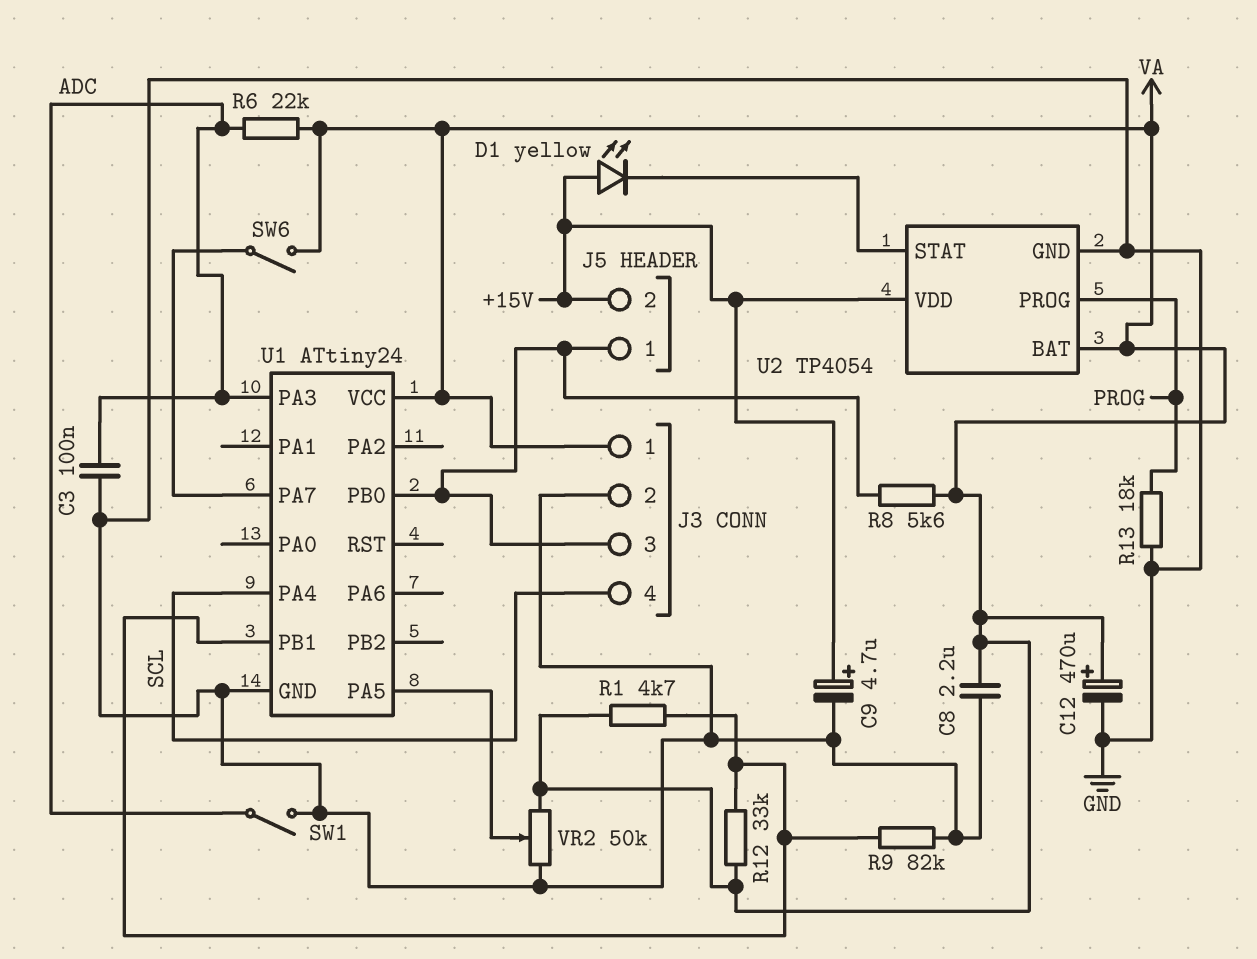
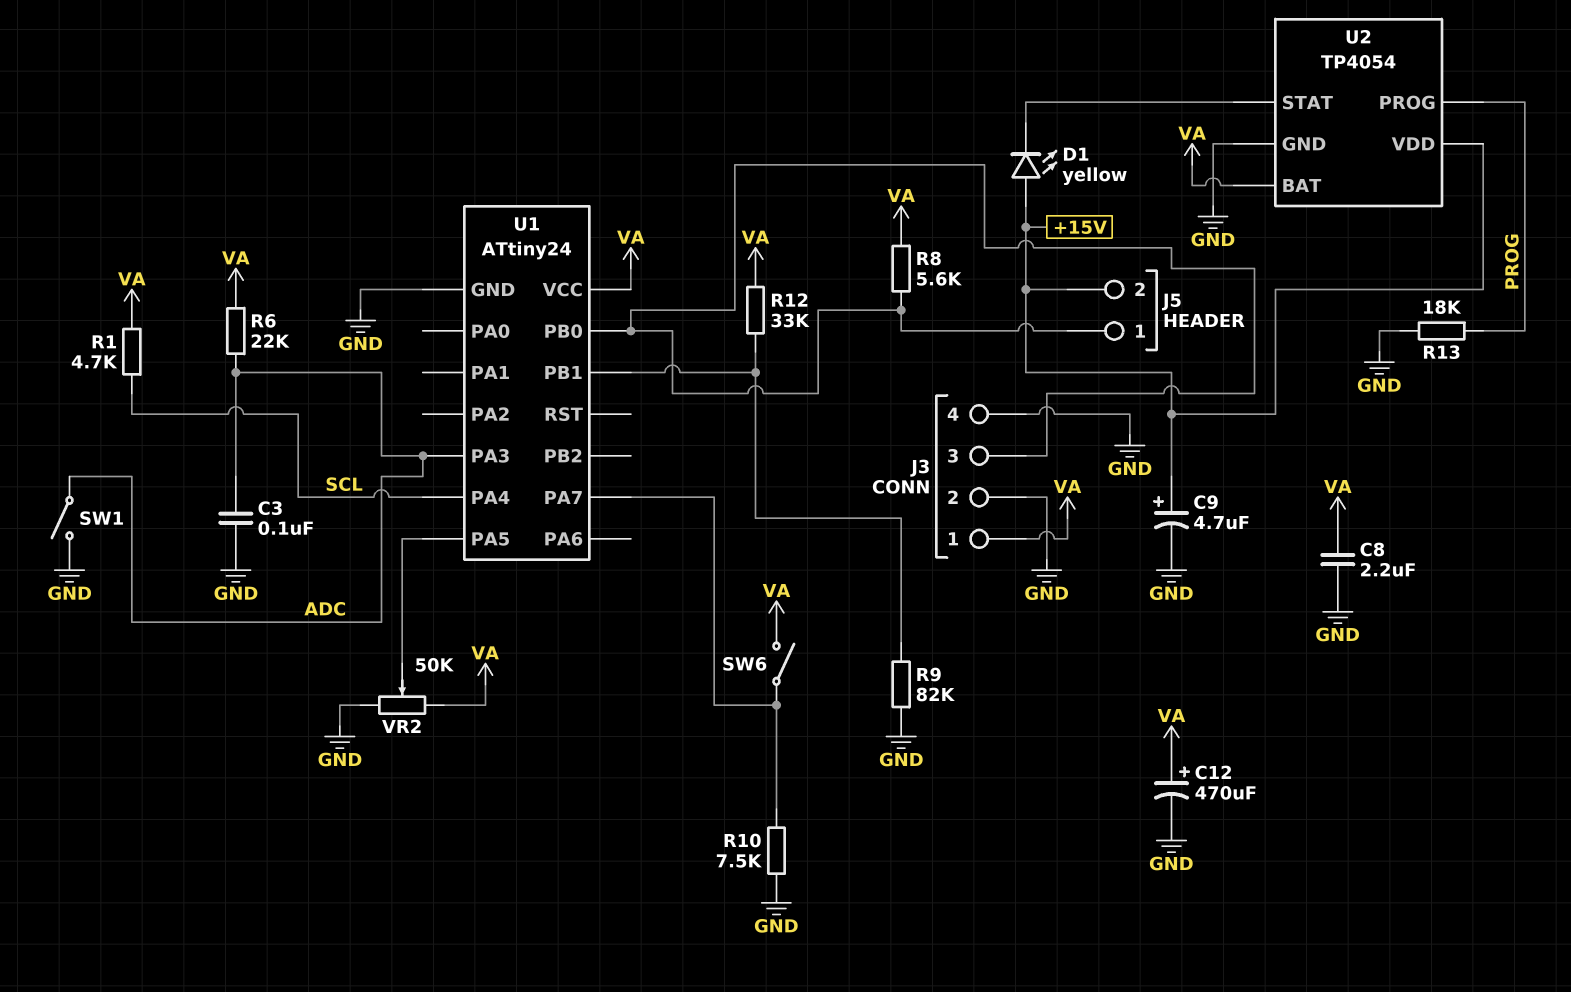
J3 pin 4: SCL -> GND
R1: 4.7k (U1/PB1, VA) -> 4.7k (SCL, VA)
R10: none -> 7.5k (GND, U1/PA7)

